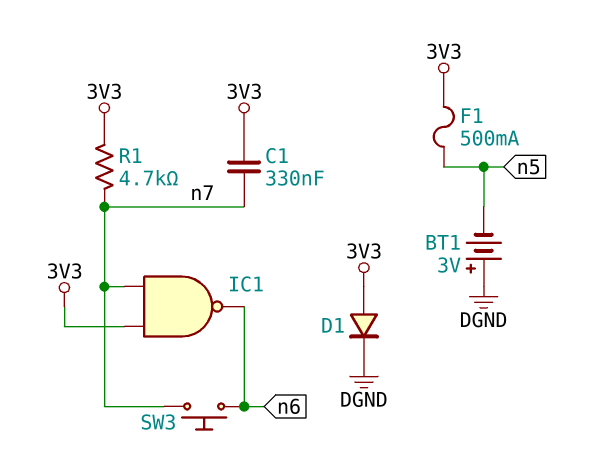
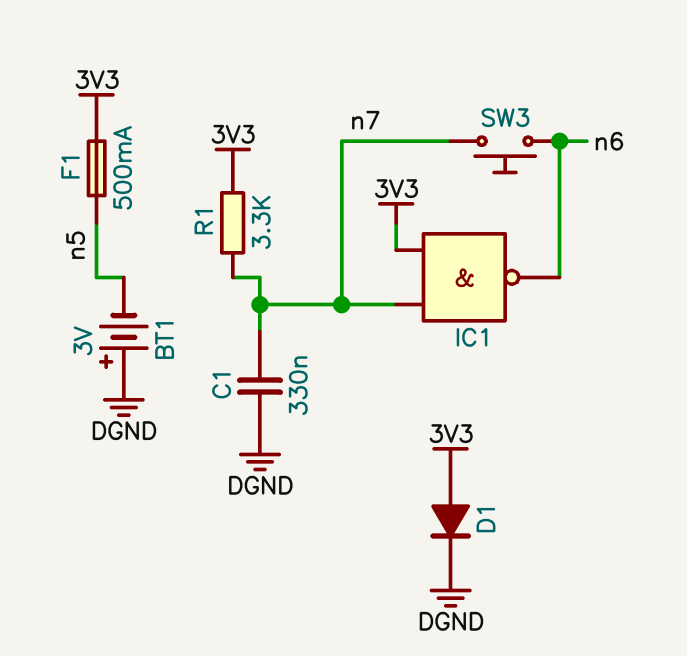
C1: 330nF (3V3, n7) -> 330nF (DGND, n7)
R1: 4.7k (3V3, n7) -> 3.3k (3V3, n7)

